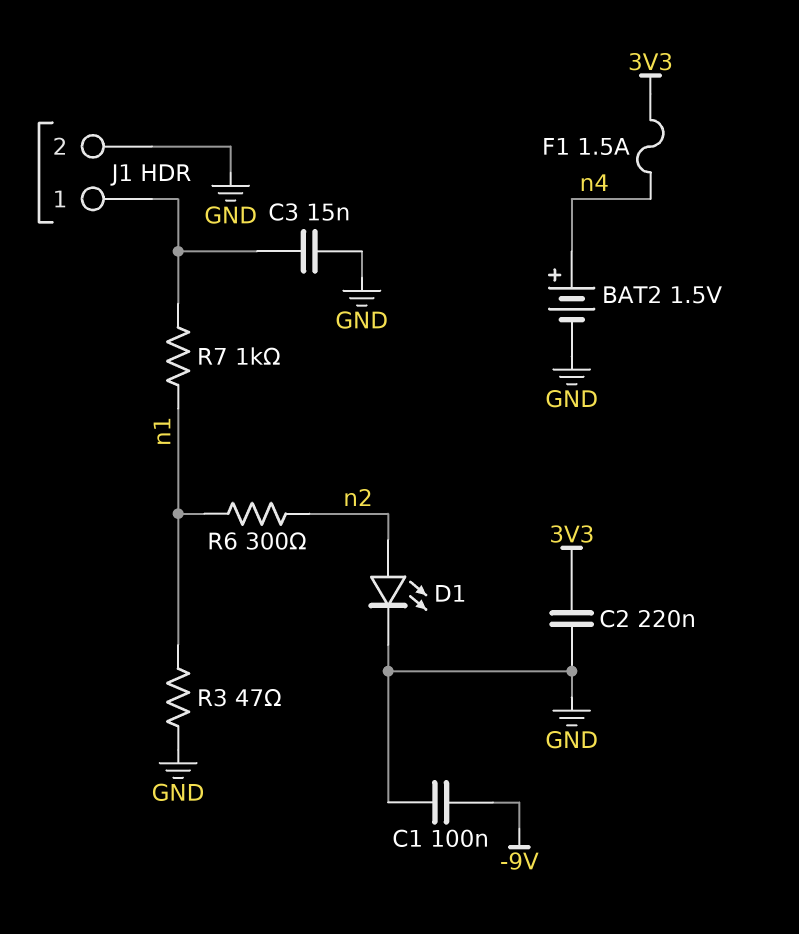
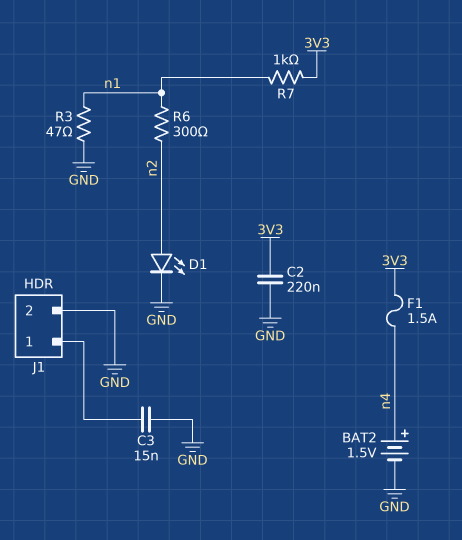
C1: 100nF (-9V, GND) -> none
R7: 1k (J1/1, n1) -> 1k (3V3, n1)

